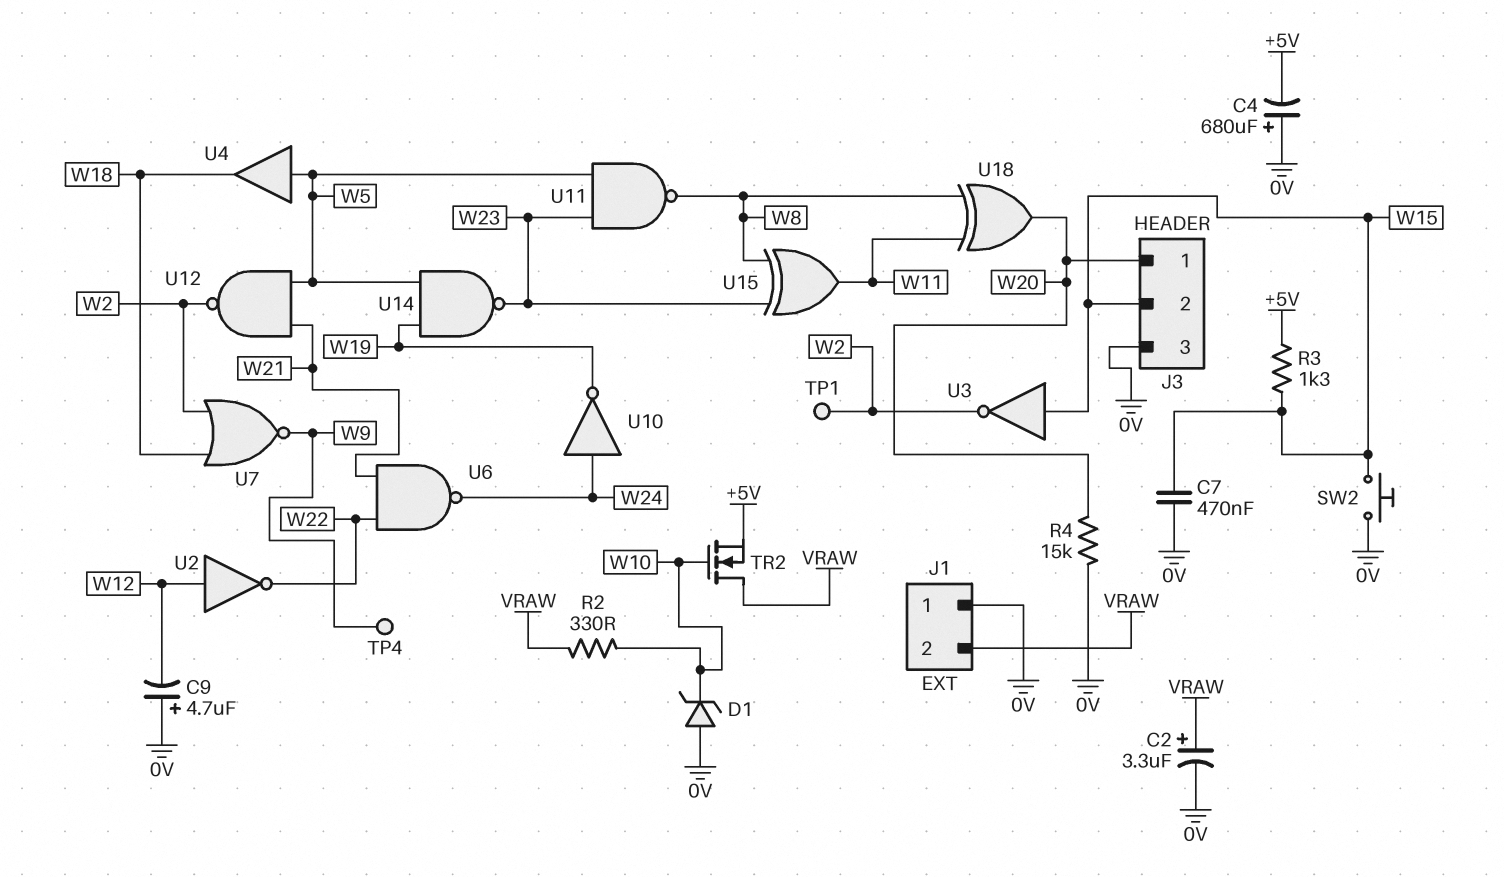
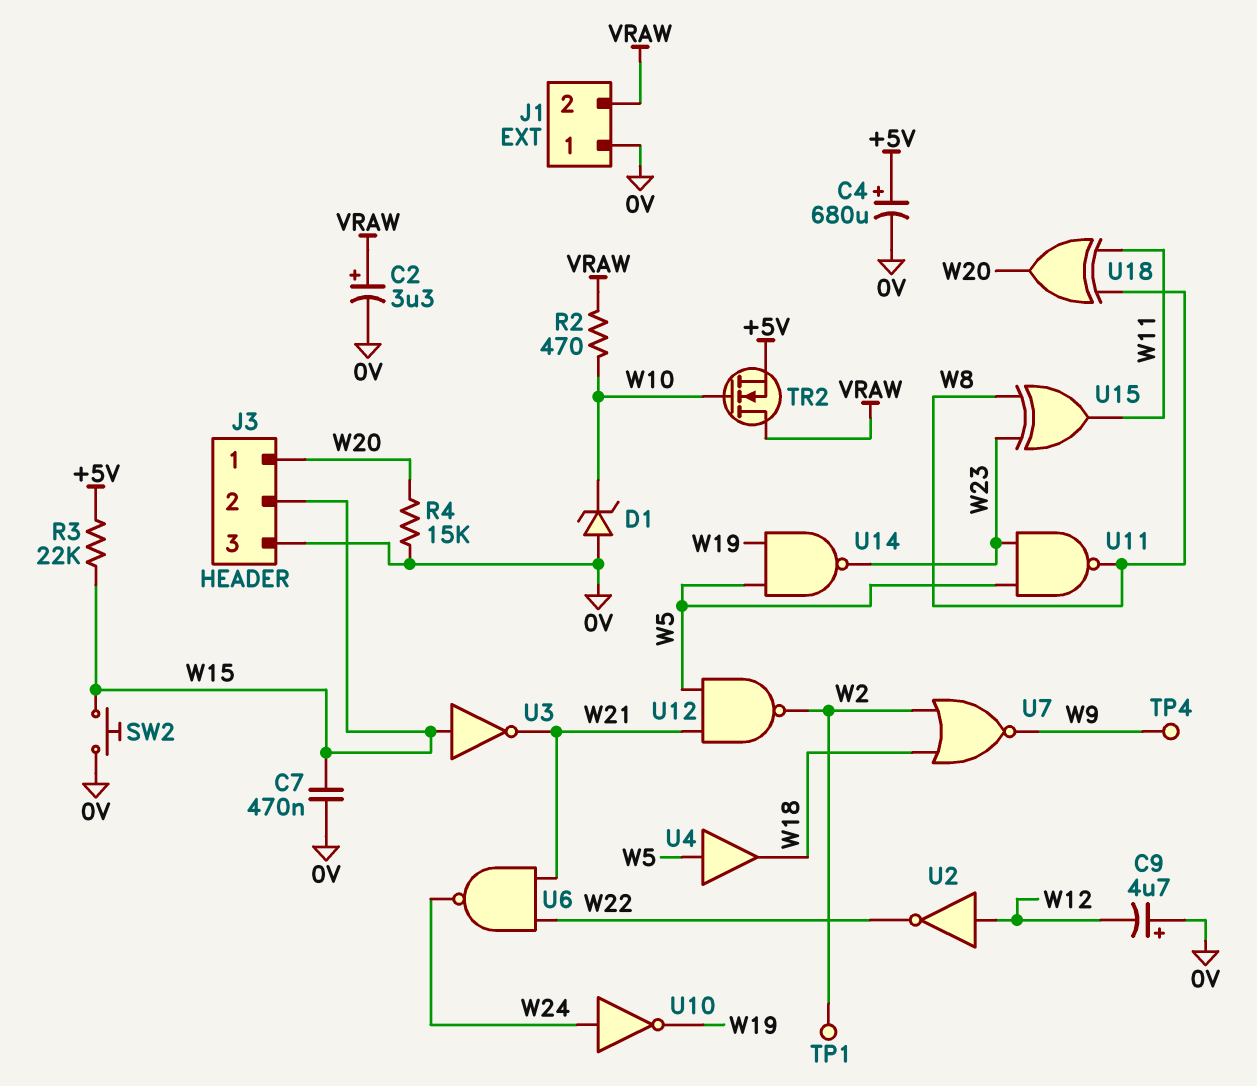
C4: 680uF (plus 0V, minus +5V) -> 680uF (plus +5V, minus 0V)
R2: 330 (VRAW, W10) -> 470 (VRAW, W10)
R3: 1.3k (+5V, W15) -> 22k (+5V, W15)
U3: NOT (in W15, out W2) -> NOT (in W15, out W21)

